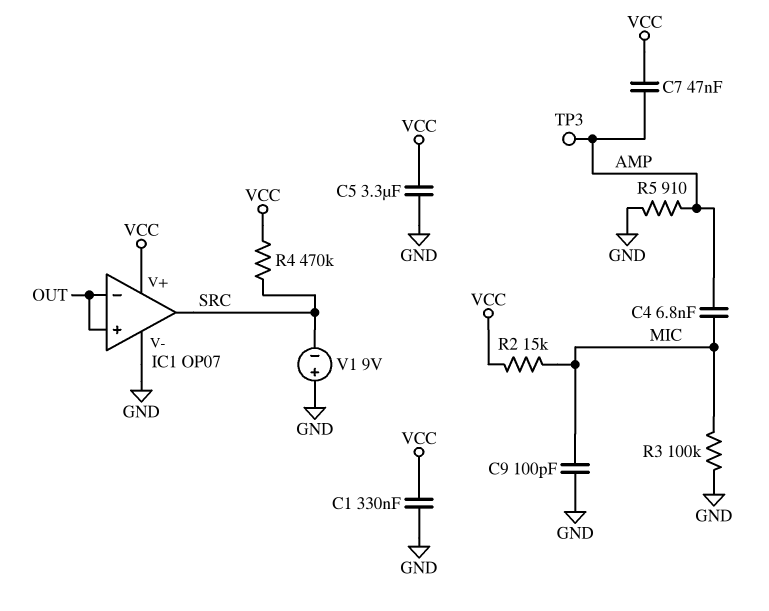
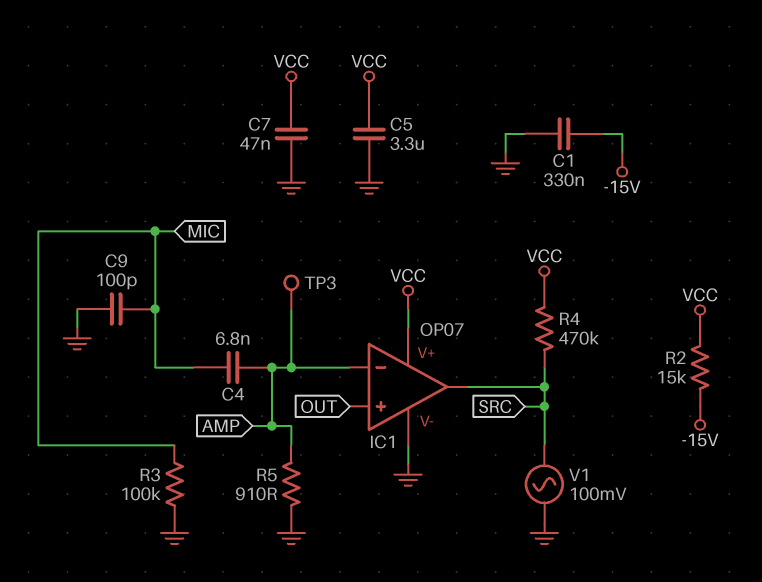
C1: 330nF (GND, VCC) -> 330nF (-15V, GND)
C7: 47nF (AMP, VCC) -> 47nF (GND, VCC)
IC1 pin in-: OUT -> AMP
R2: 15k (MIC, VCC) -> 15k (-15V, VCC)
V1: 9V (plus GND, minus SRC) -> AC 100mV (GND, SRC)

